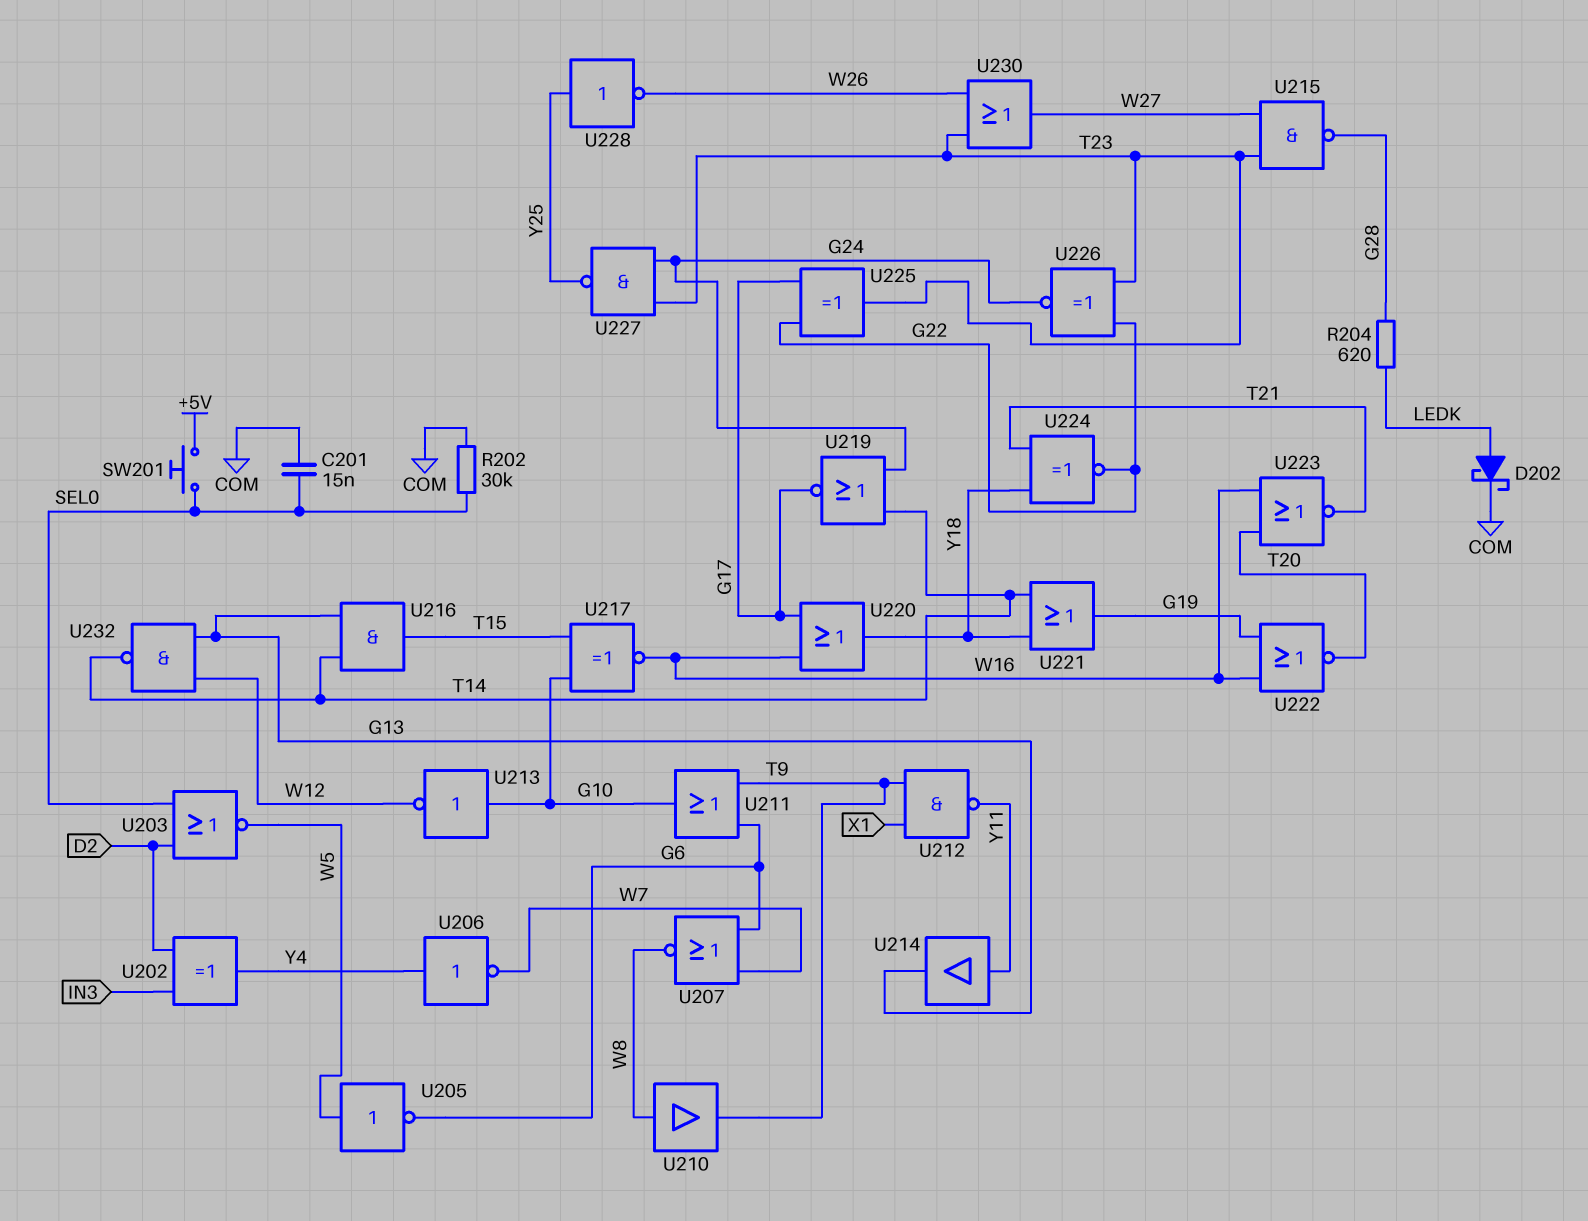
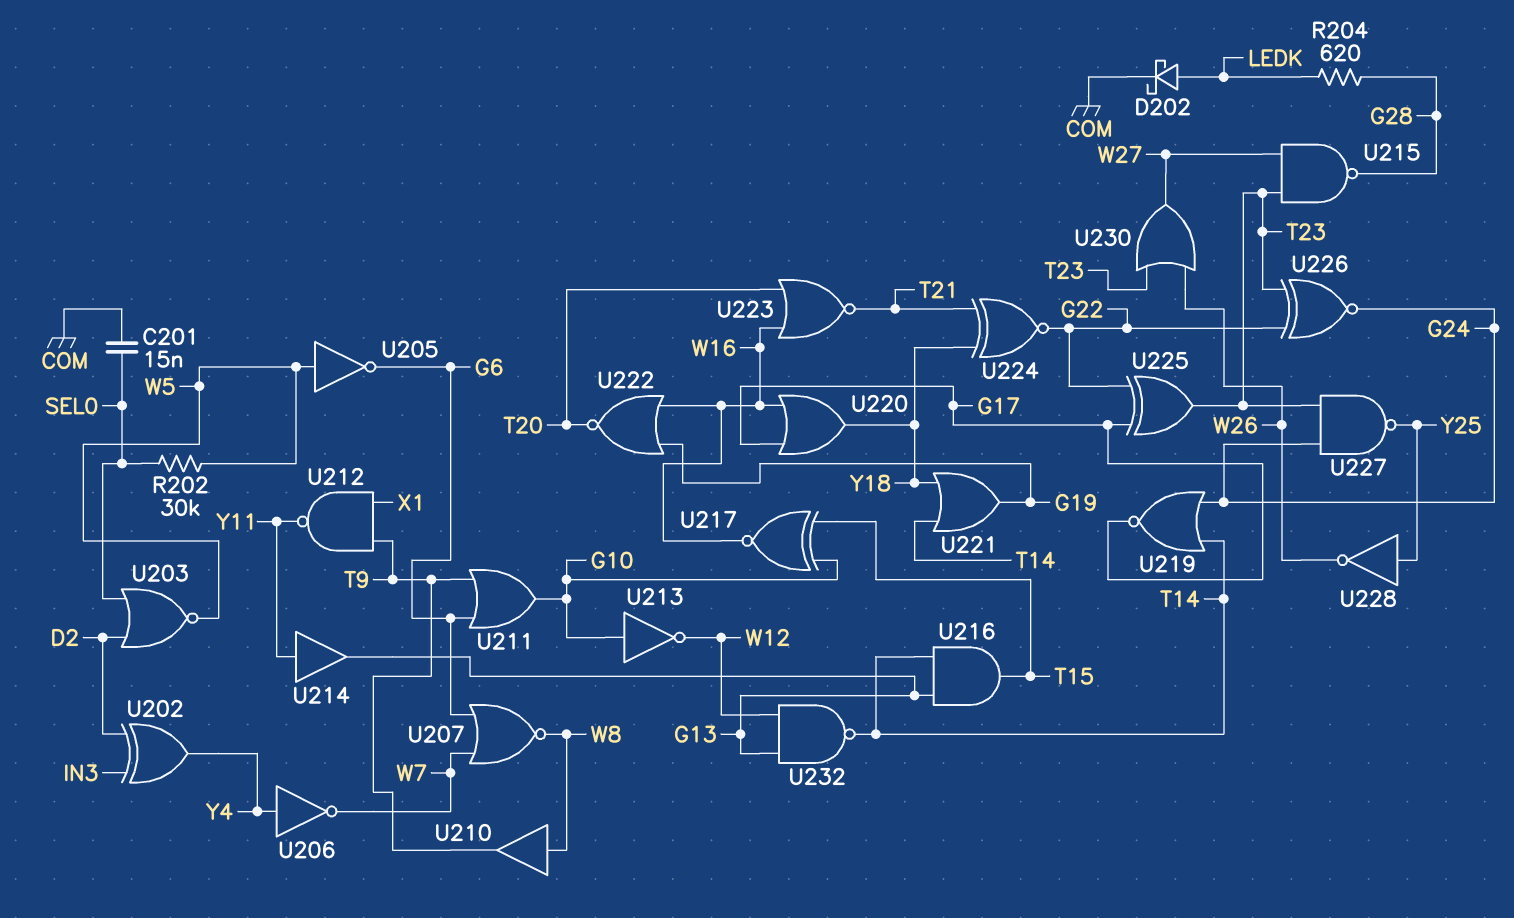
R202: 30k (COM, SEL0) -> 30k (SEL0, W5)
SW201: button (+5V, SEL0) -> none

